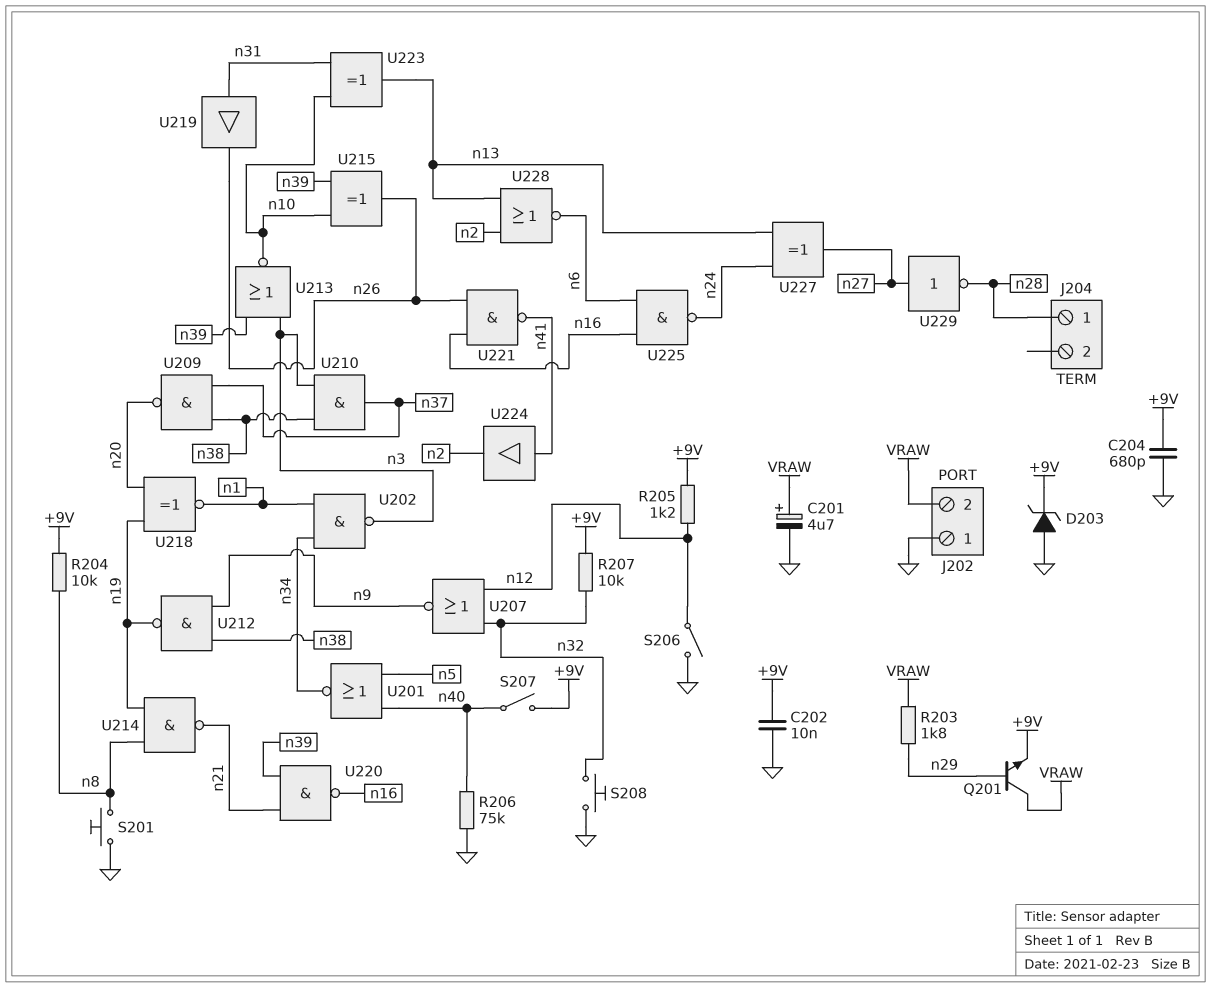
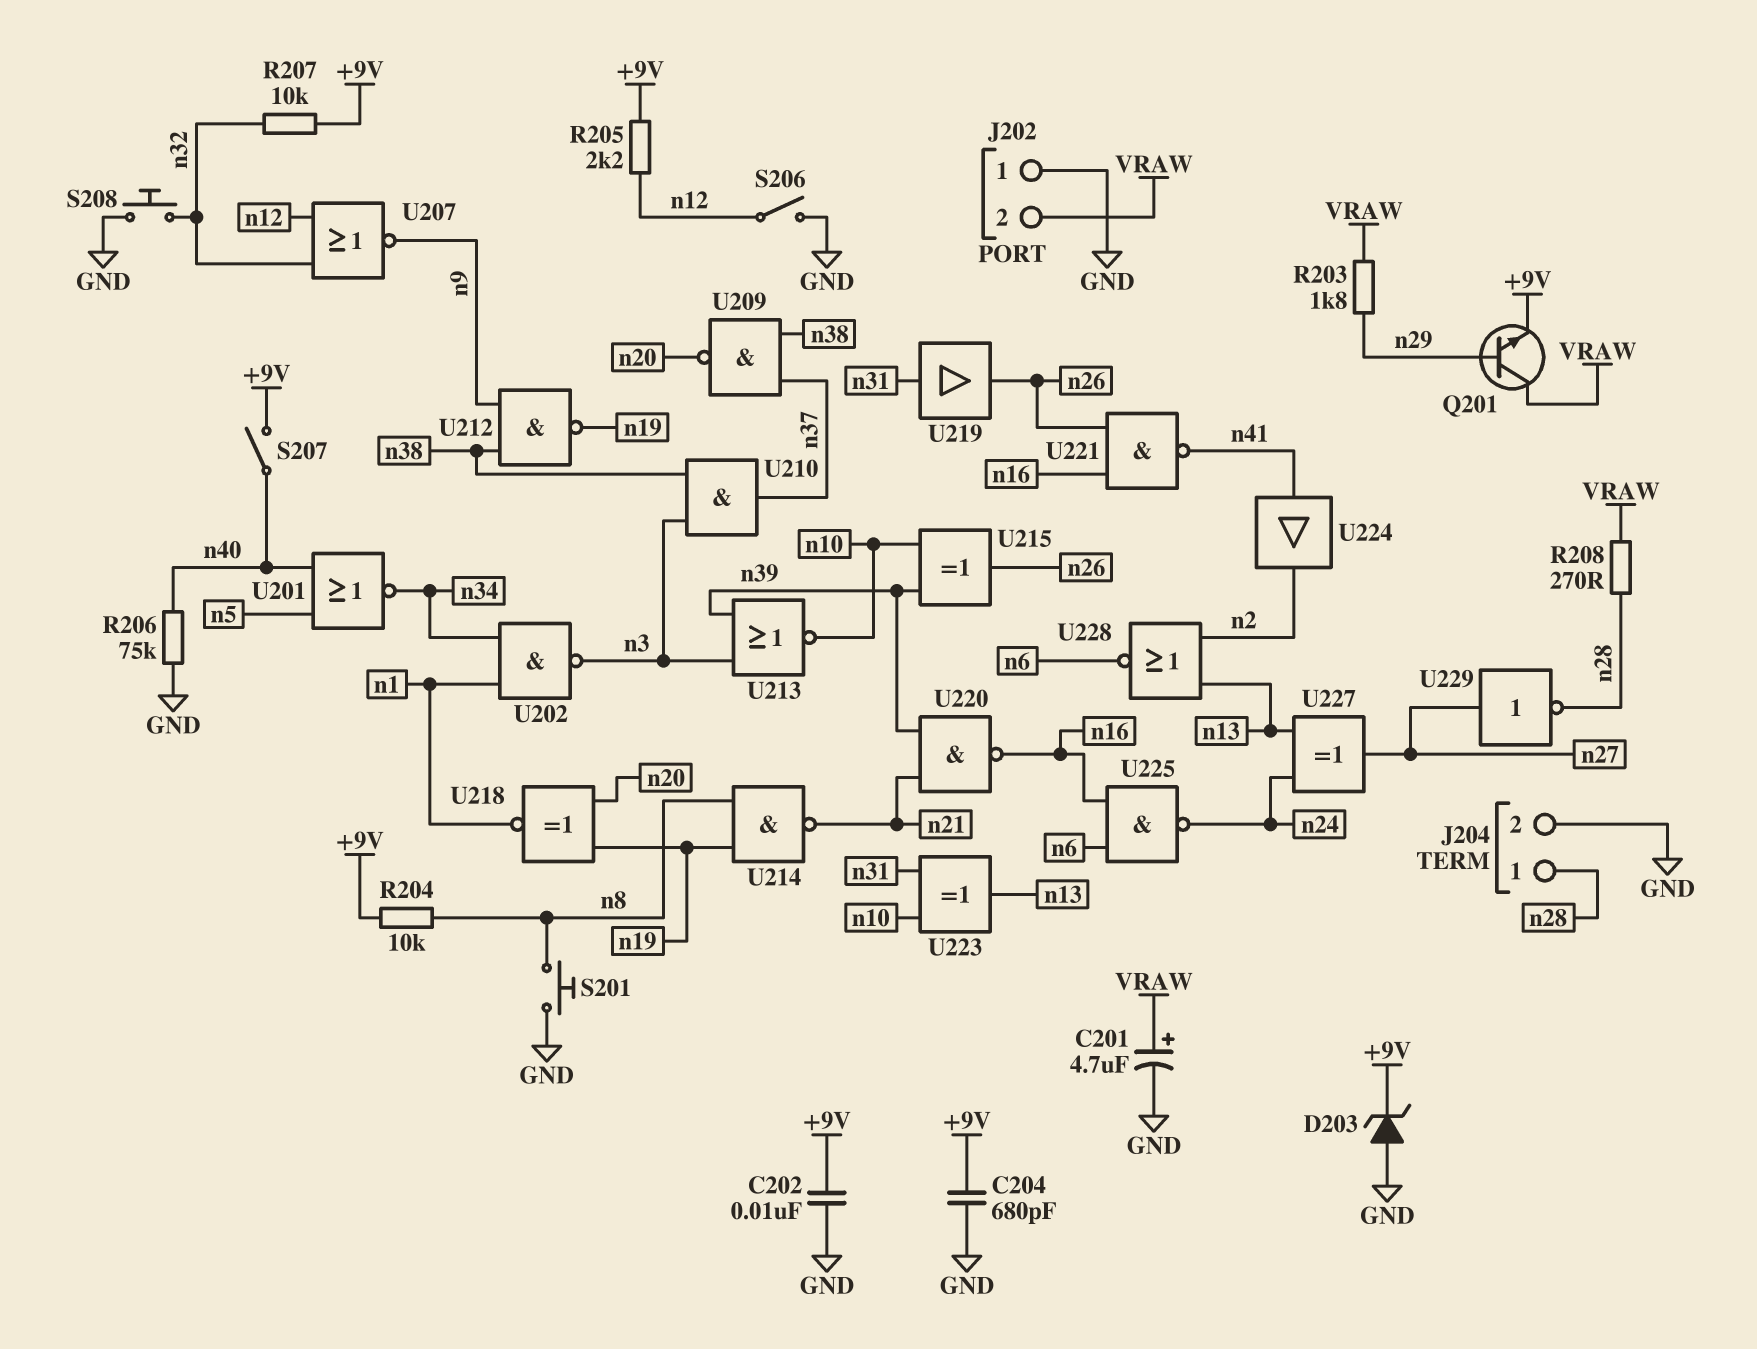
J204 pin 2: none -> GND
R205: 1.2k (+9V, n12) -> 2.2k (+9V, n12)
R208: none -> 270 (VRAW, n28)

